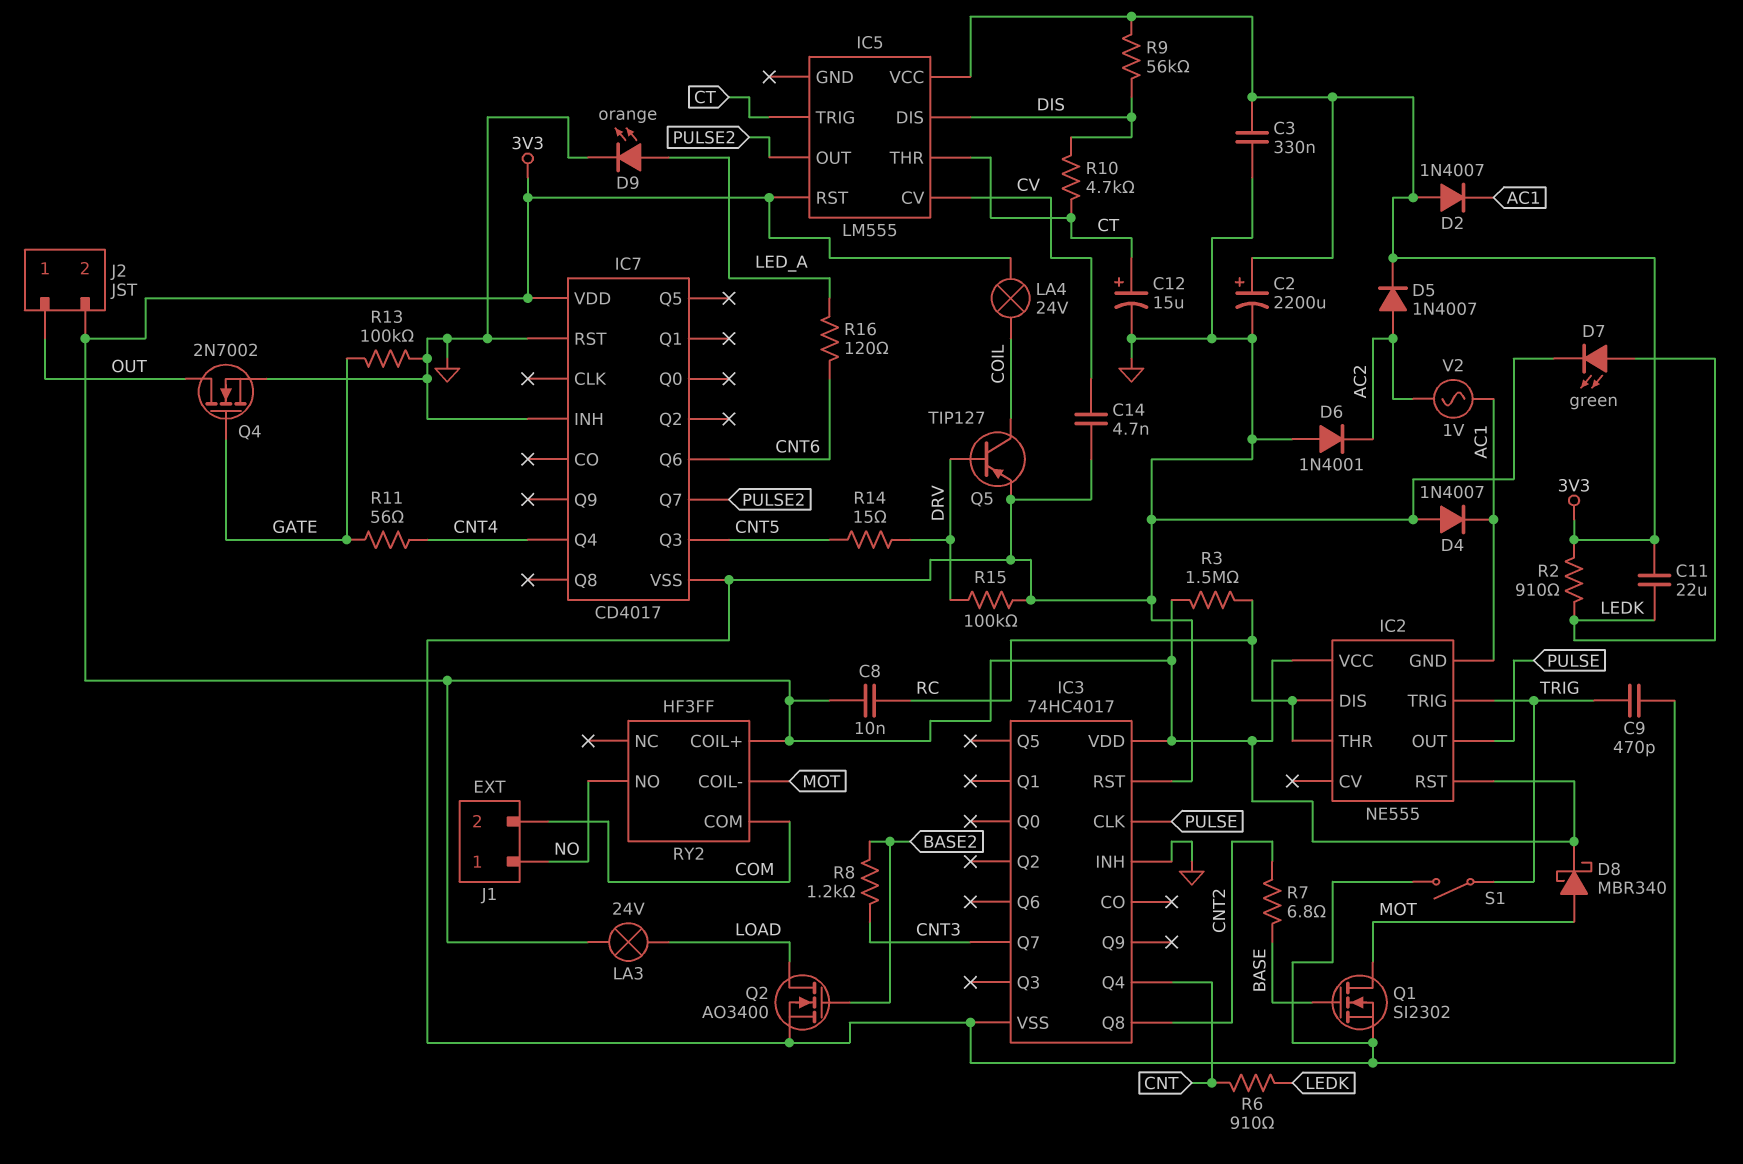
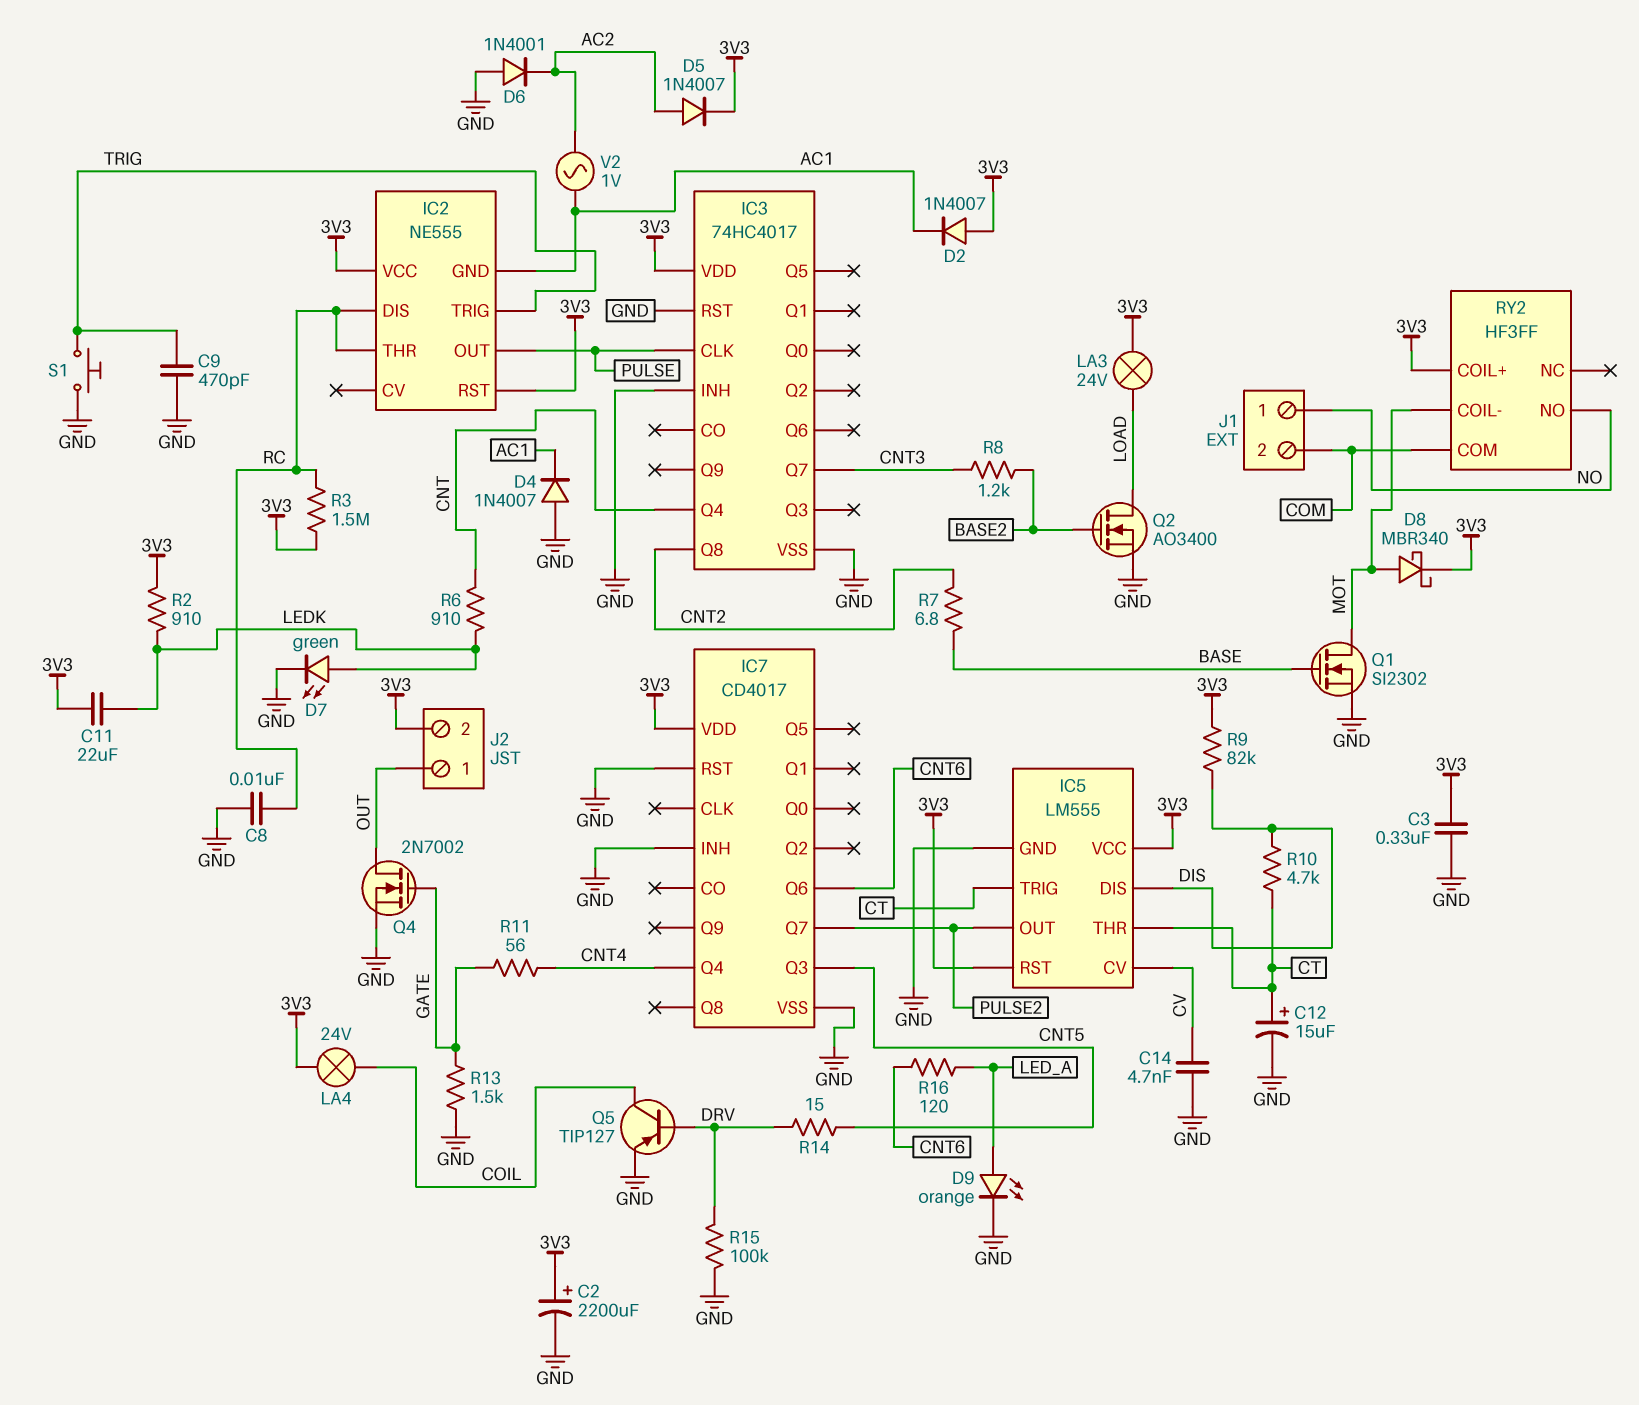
C8: 10nF (3V3, RC) -> 10nF (GND, RC)
IC5 pin GND: none -> GND
R9: 56k (3V3, DIS) -> 82k (3V3, DIS)
R13: 100k (GATE, GND) -> 1.5k (GATE, GND)
S1: switch (GND, TRIG) -> button (GND, TRIG)

